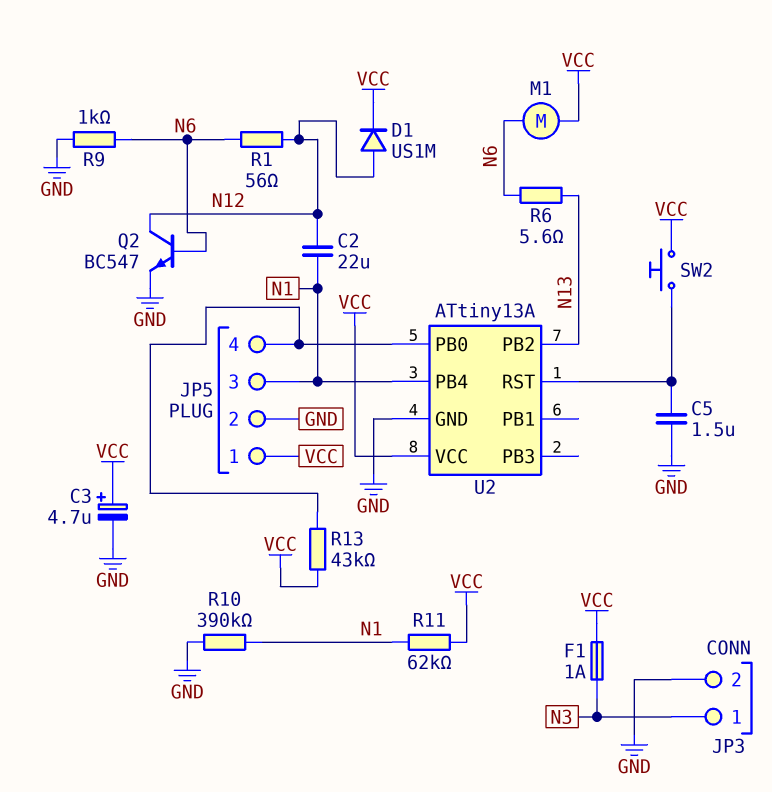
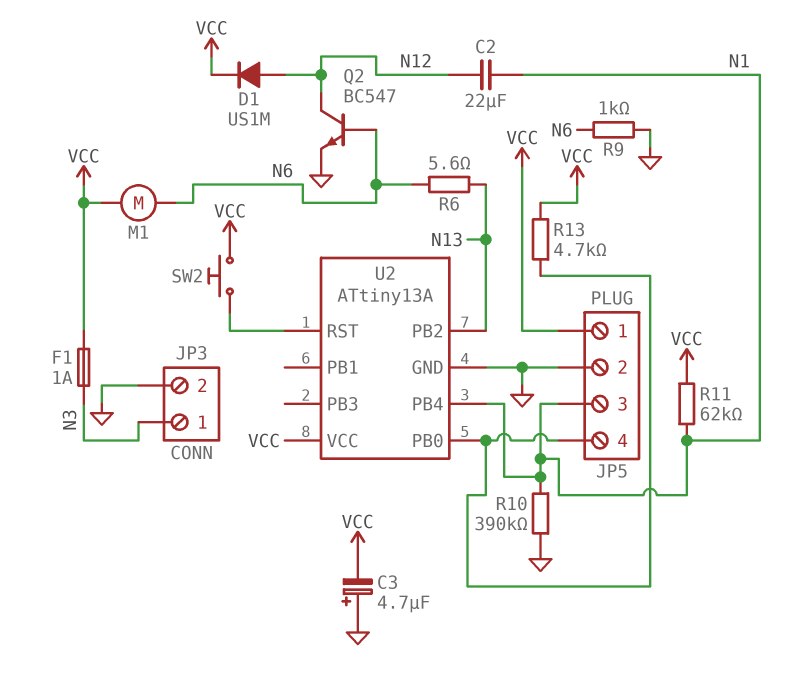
C3: 4.7uF (plus VCC, minus GND) -> 4.7uF (plus GND, minus VCC)
C5: 1.5uF (GND, U2/RST) -> none
R1: 56 (N6, N12) -> none
R13: 43k (JP5/4, VCC) -> 4.7k (JP5/4, VCC)

